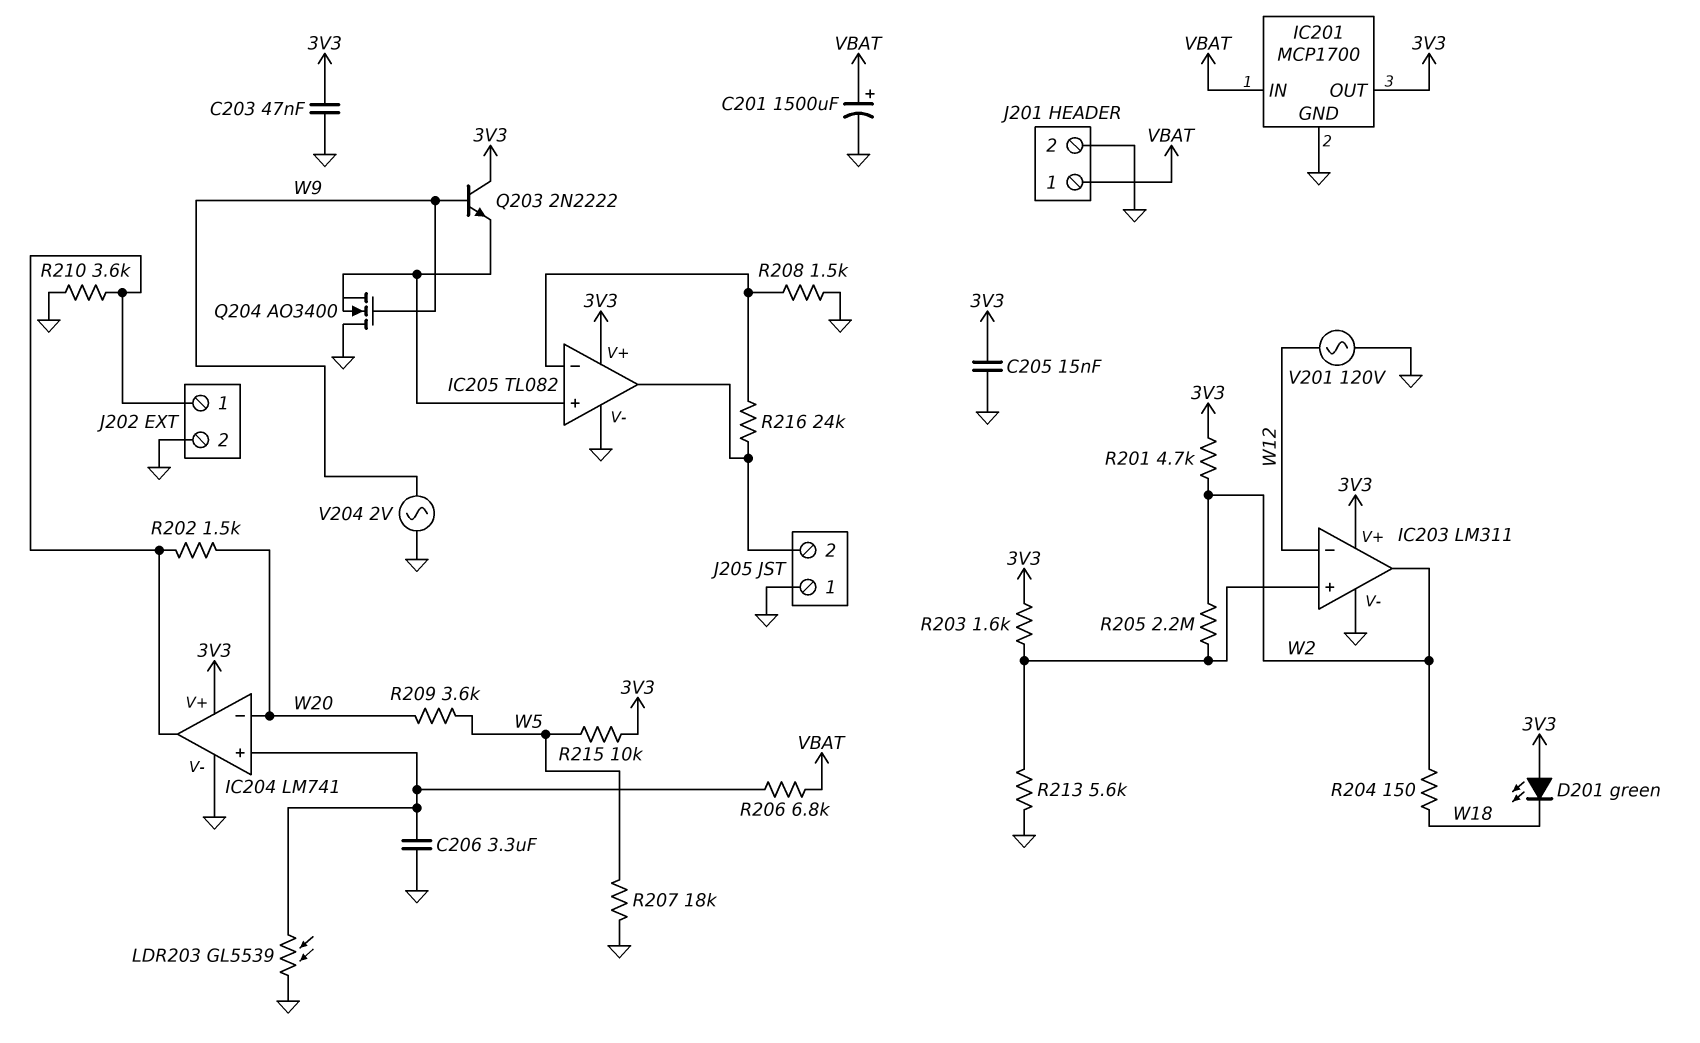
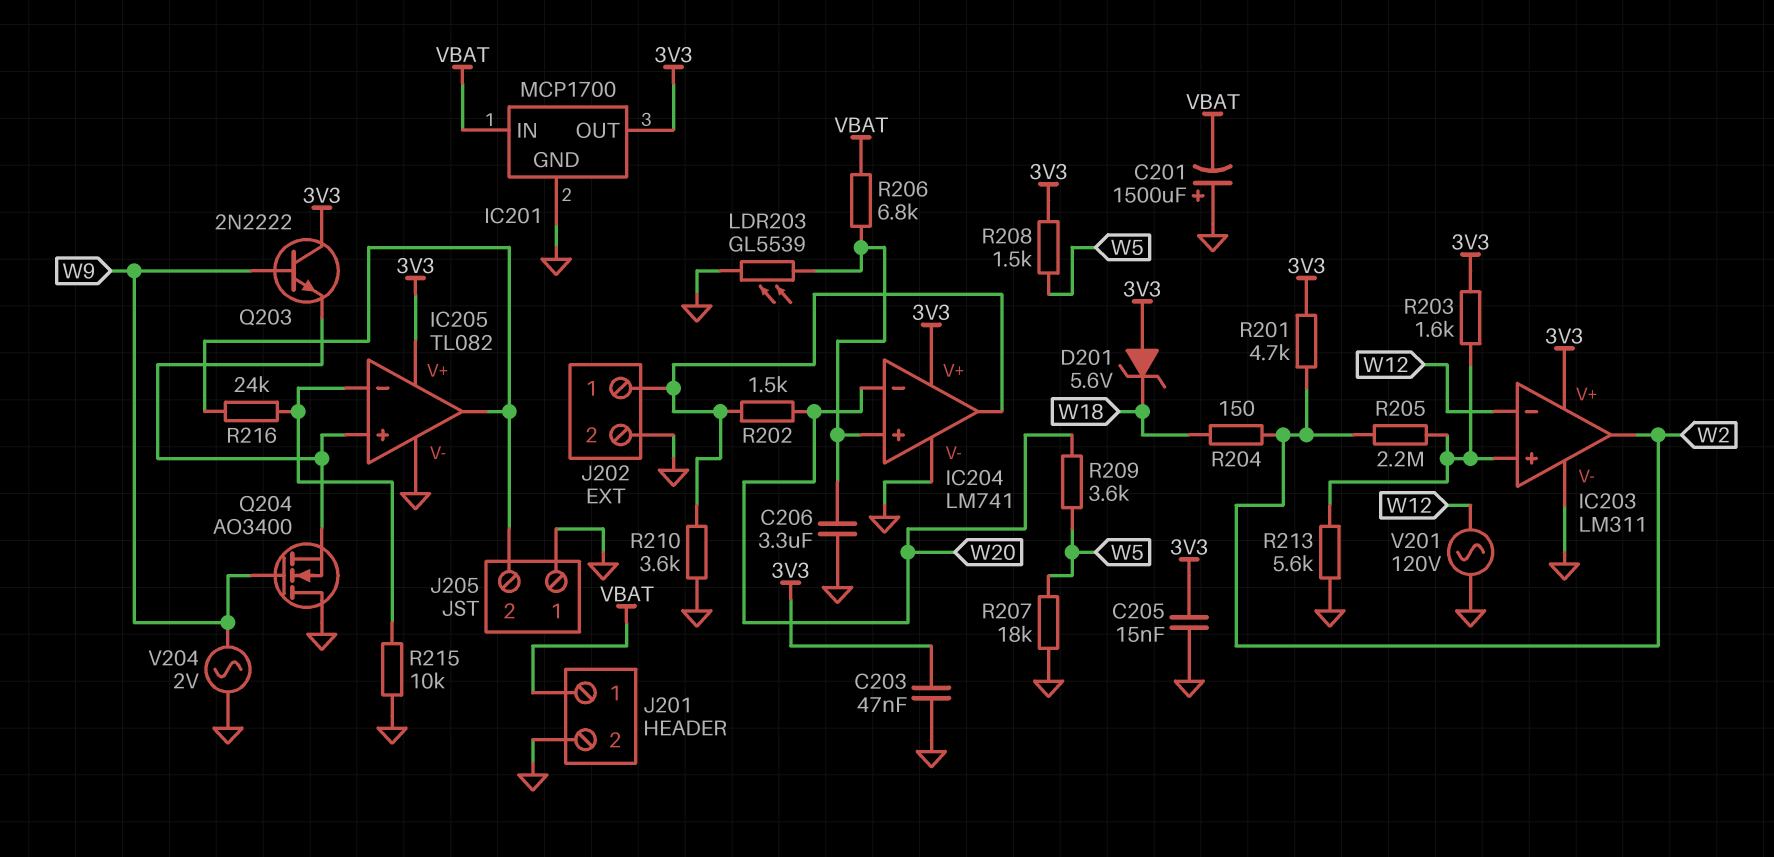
C201: 1500uF (plus VBAT, minus GND) -> 1500uF (plus GND, minus VBAT)
D201: LED green (A 3V3, K W18) -> zener 5.6V (A 3V3, K W18)
R208: 1.5k (GND, IC205/in-) -> 1.5k (3V3, W5)
R215: 10k (3V3, W5) -> 10k (GND, IC205/in-)

